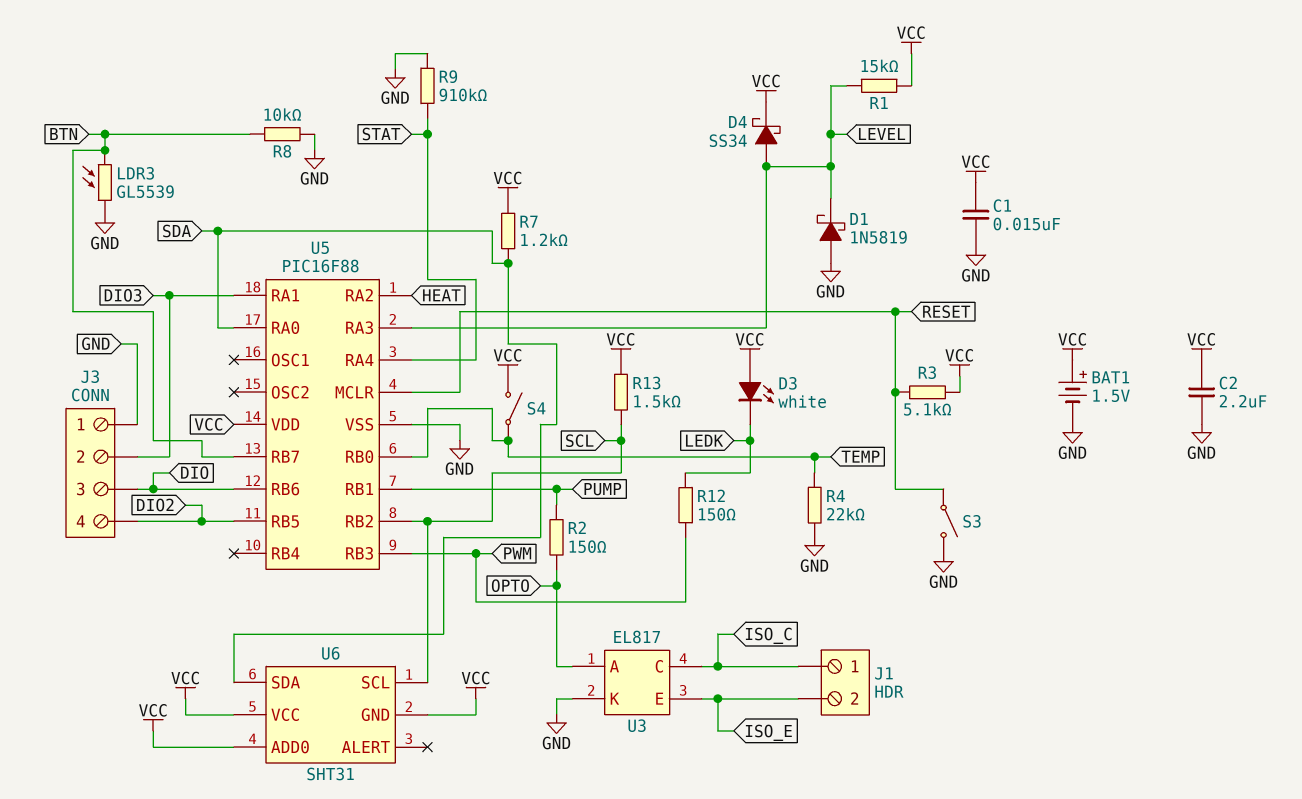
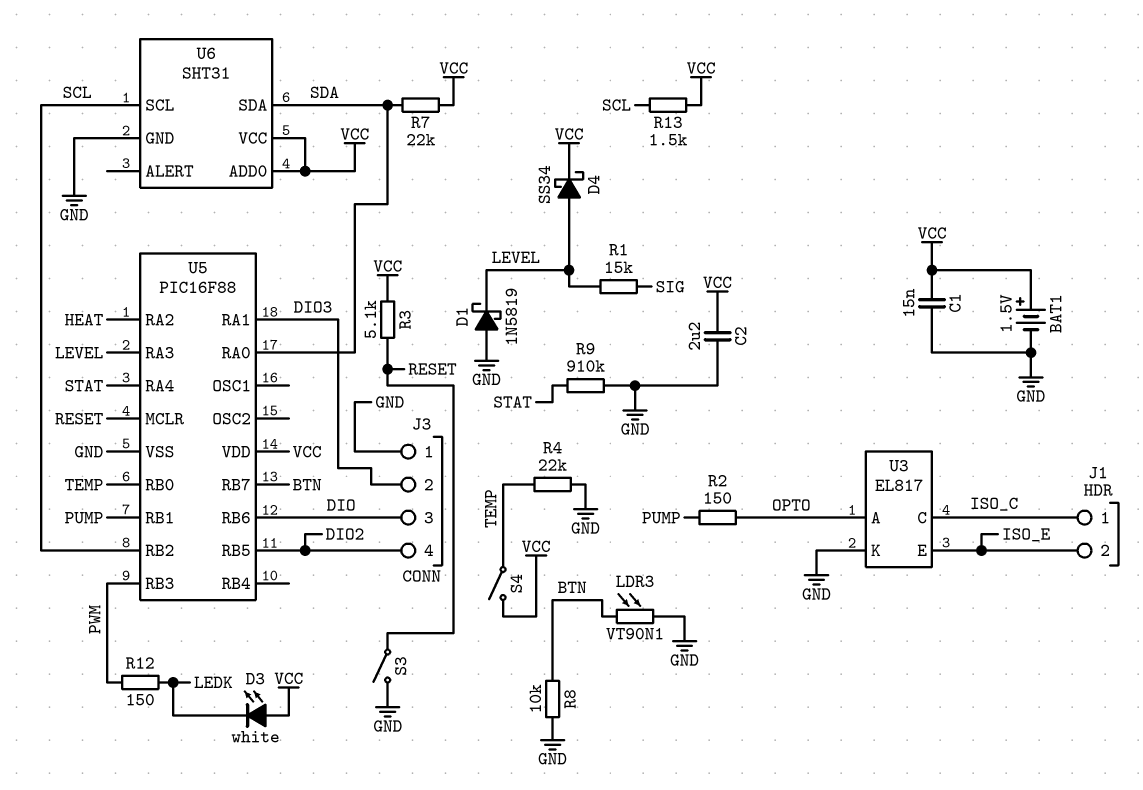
LDR3: GL5539 (BTN, GND) -> VT90N1 (BTN, GND)
R1: 15k (LEVEL, VCC) -> 15k (LEVEL, SIG)
R7: 1.2k (SDA, VCC) -> 22k (SDA, VCC)
U6 pin GND: VCC -> GND

